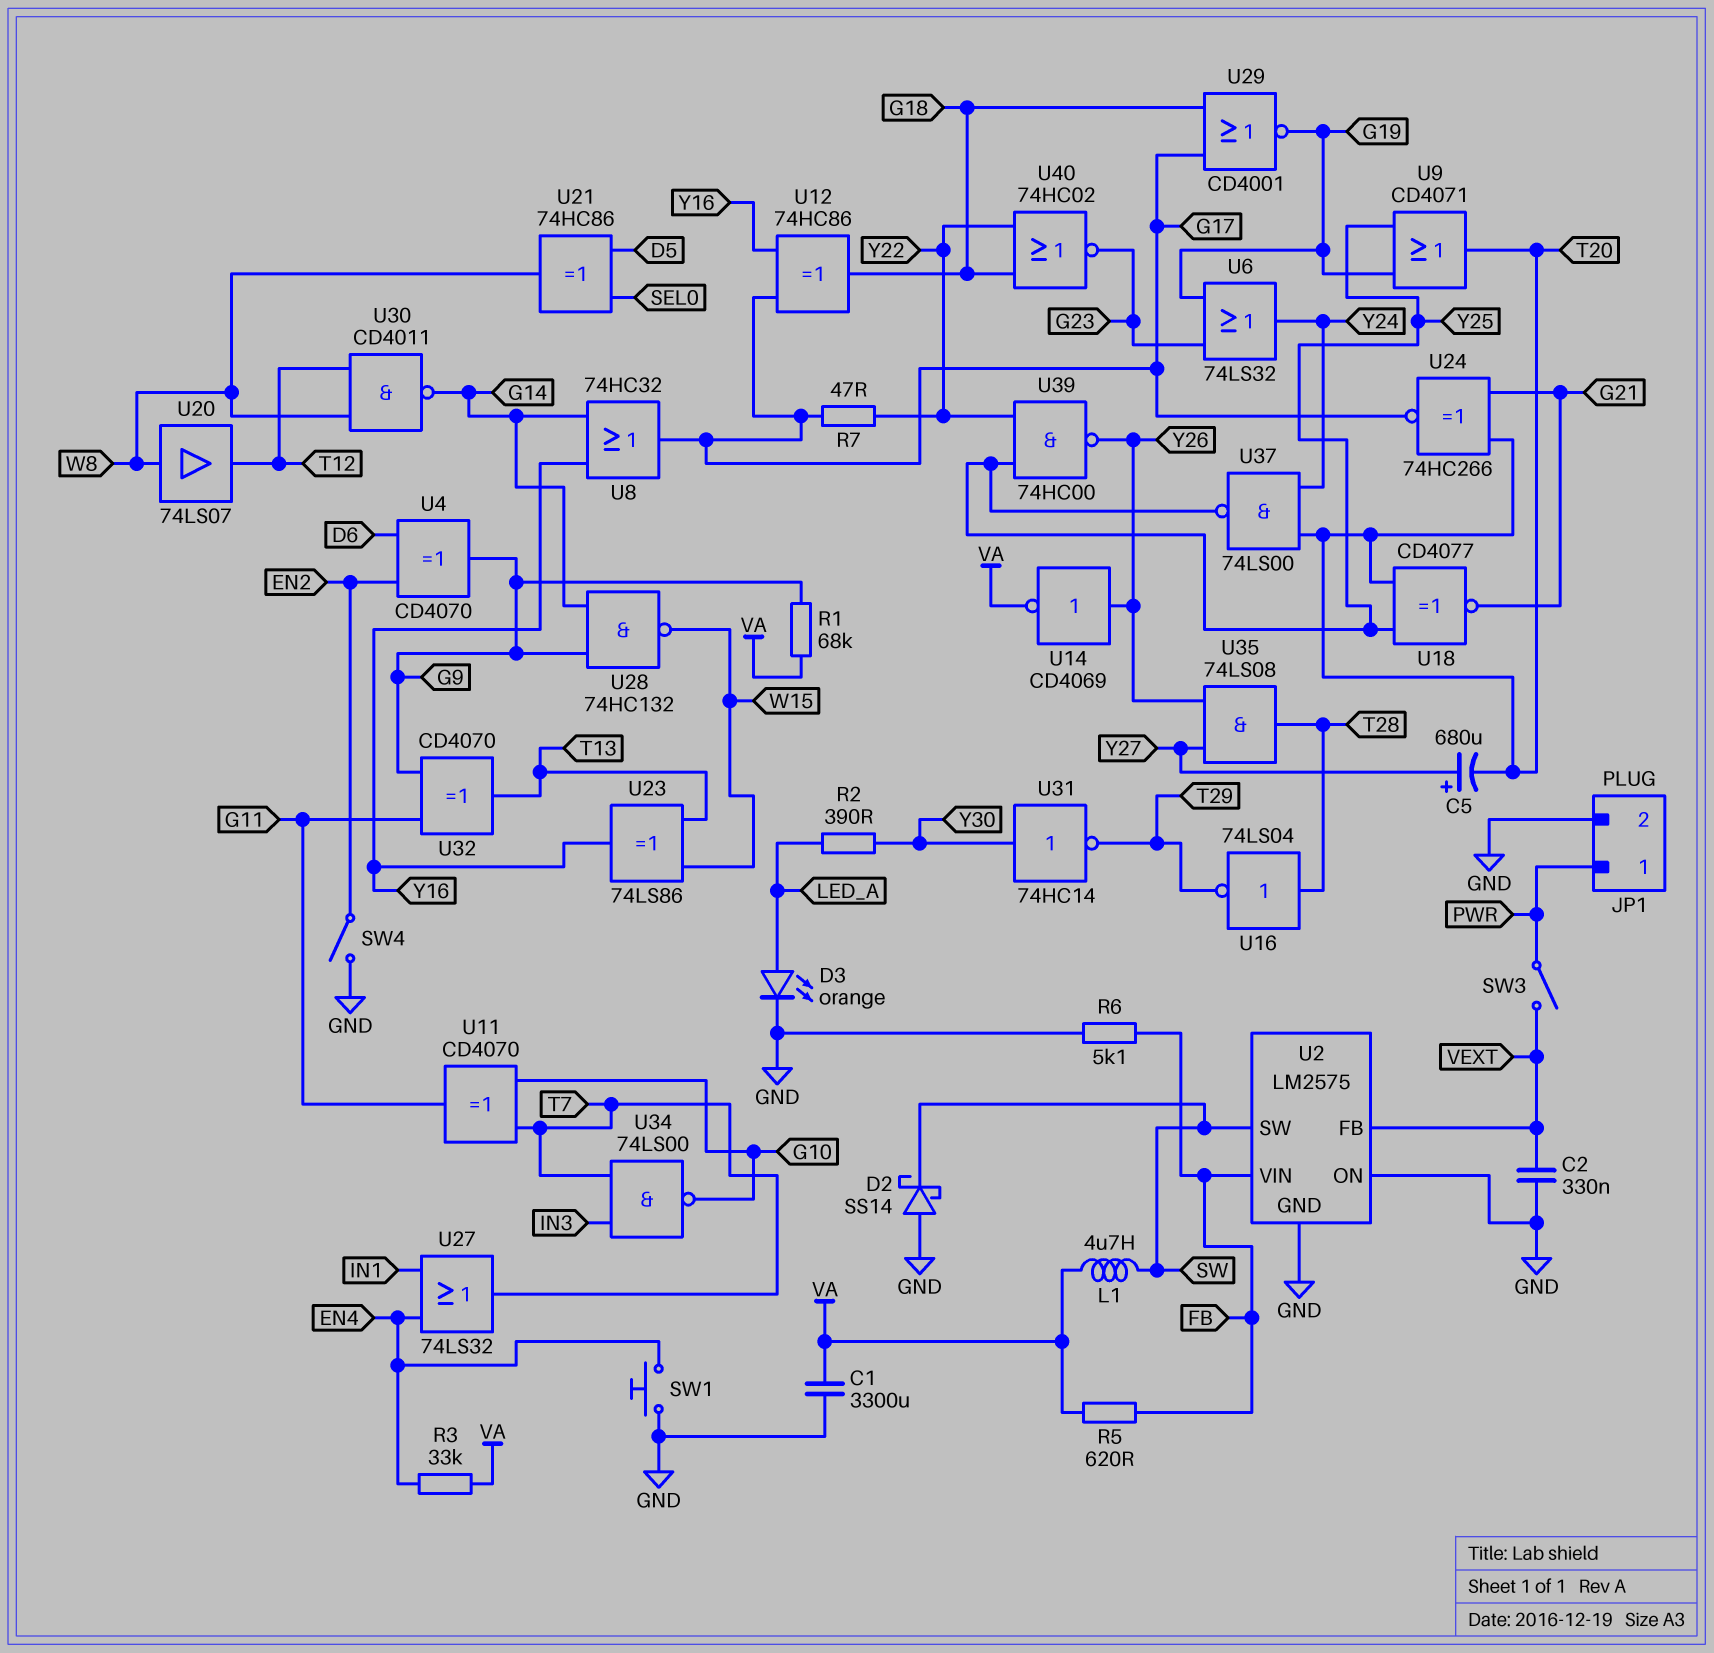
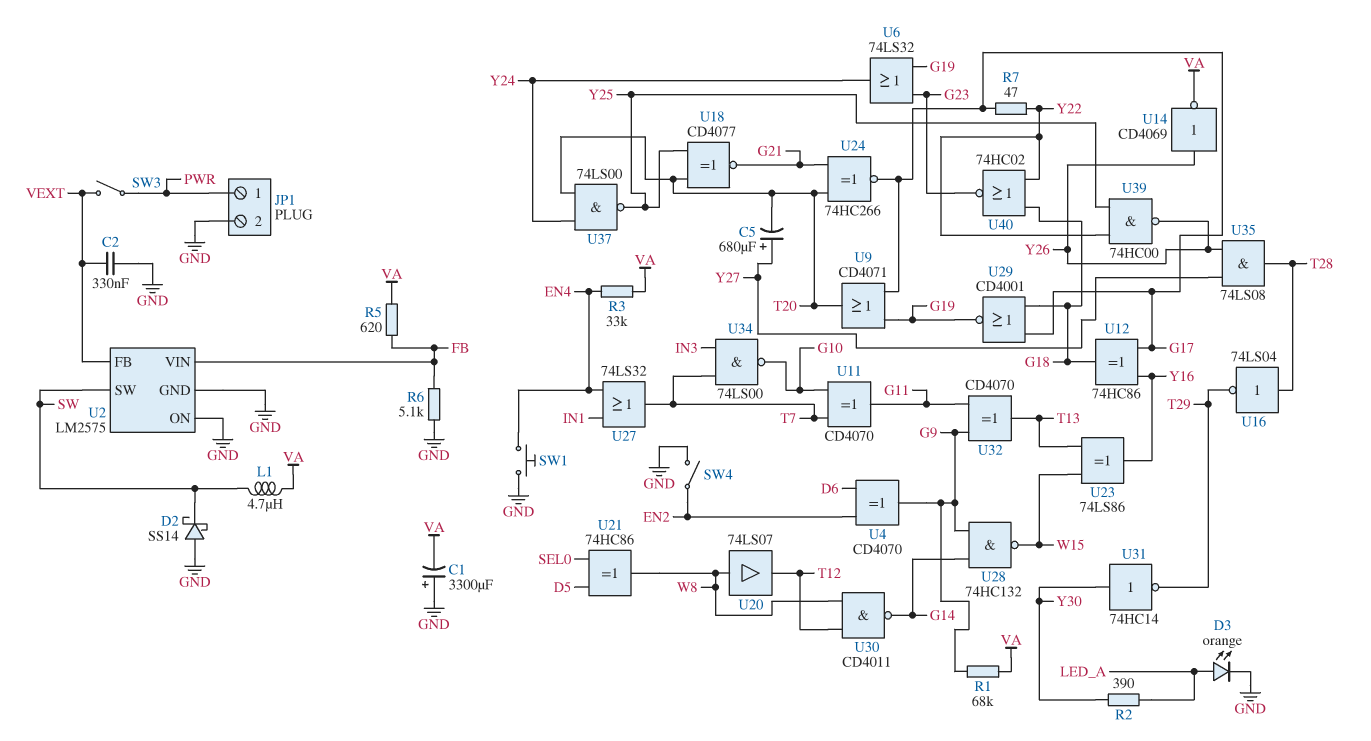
C1: 3300uF (GND, VA) -> 3300uF (plus GND, minus VA)
U8: OR 74HC32 (in G14, in Y16, out G17) -> none
U9: OR CD4071 (in G19, in Y25, out T20) -> OR CD4071 (in G17, in G19, out T20)

